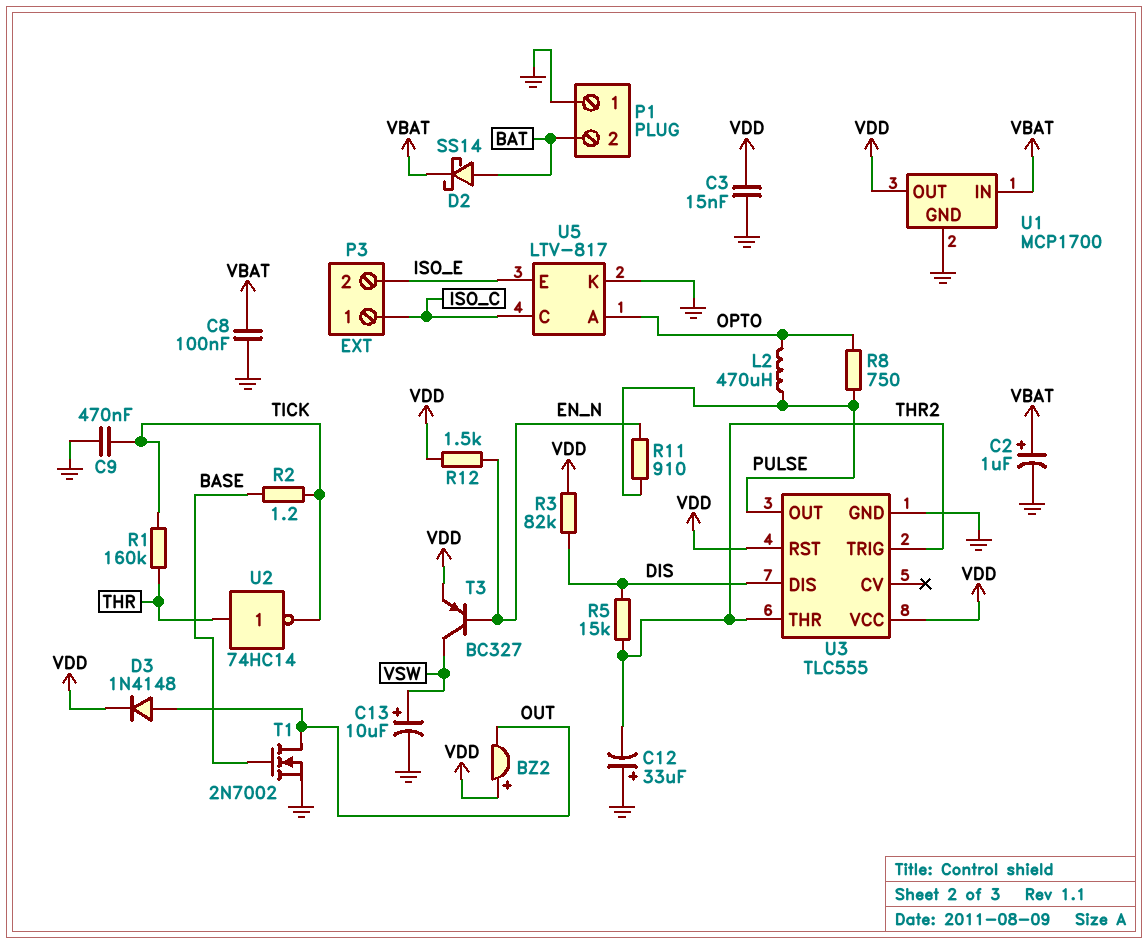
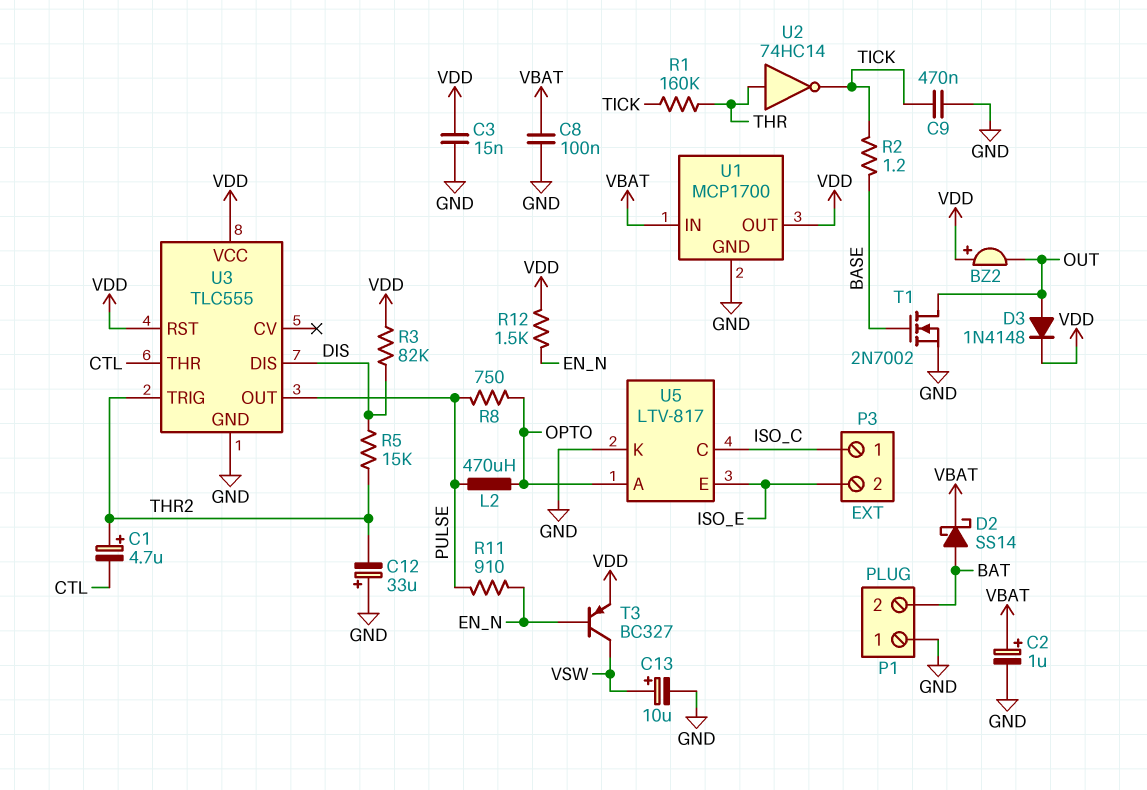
C1: none -> 4.7uF (plus THR2, minus CTL)
U3 pin THR: THR2 -> CTL

